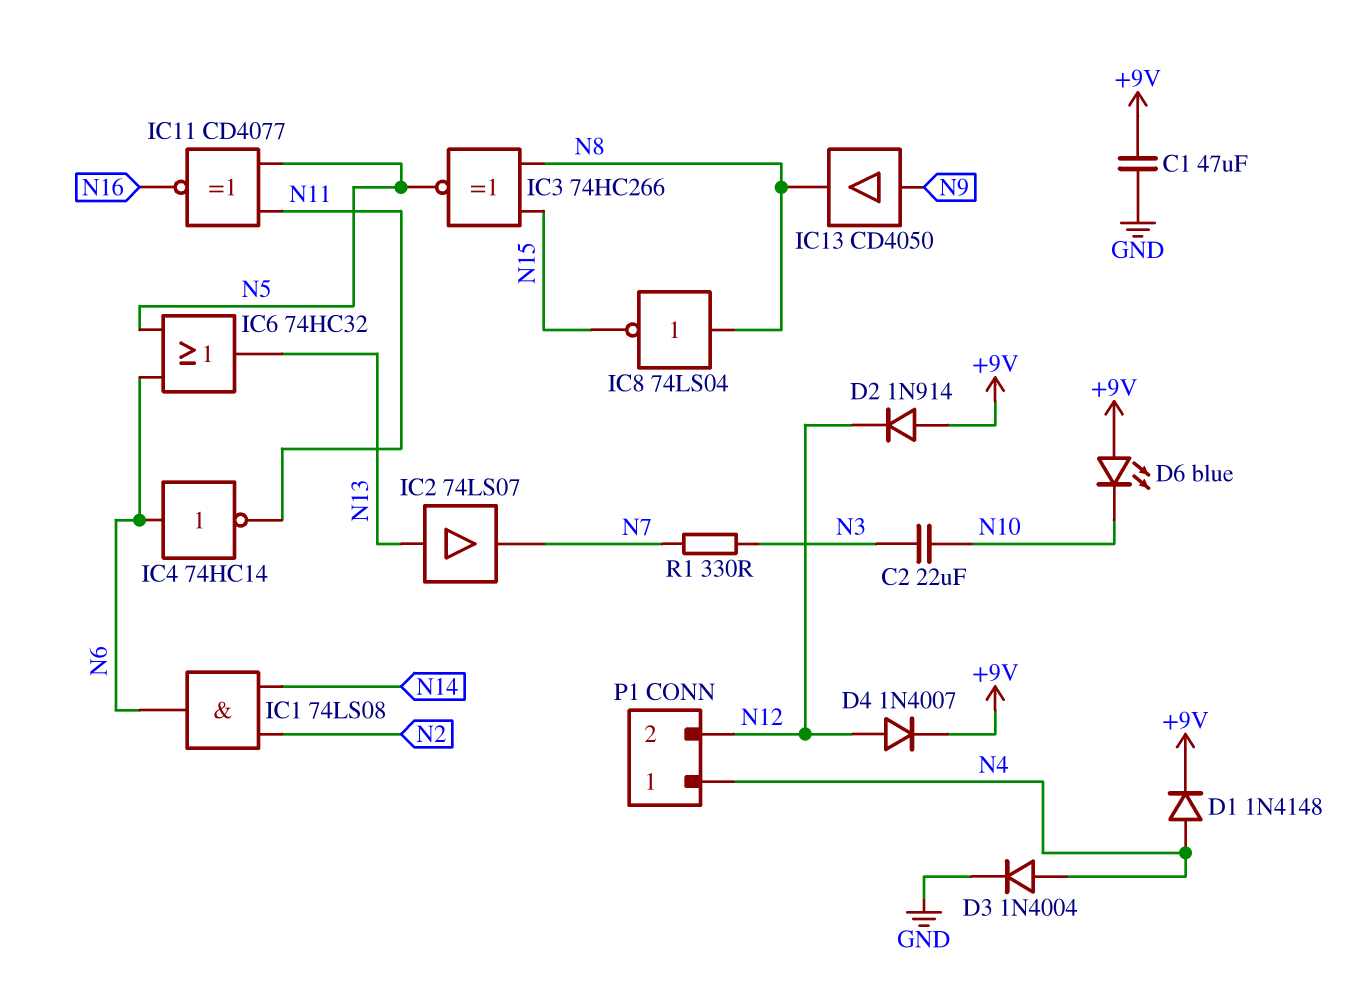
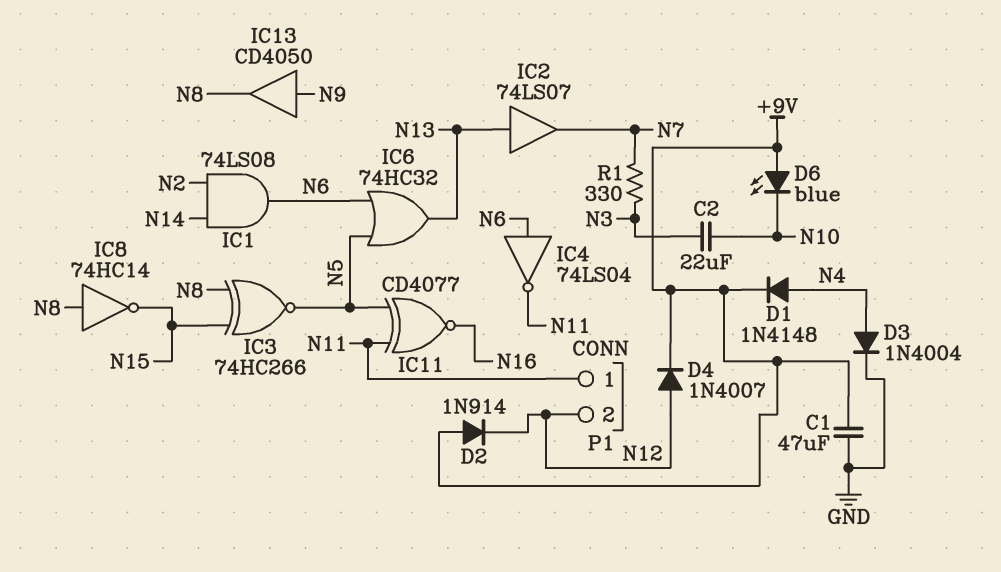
IC4: NOT 74HC14 (in N6, out N11) -> NOT 74LS04 (in N6, out N11)
IC8: NOT 74LS04 (in N8, out N15) -> NOT 74HC14 (in N8, out N15)
P1 pin 1: N4 -> N11

